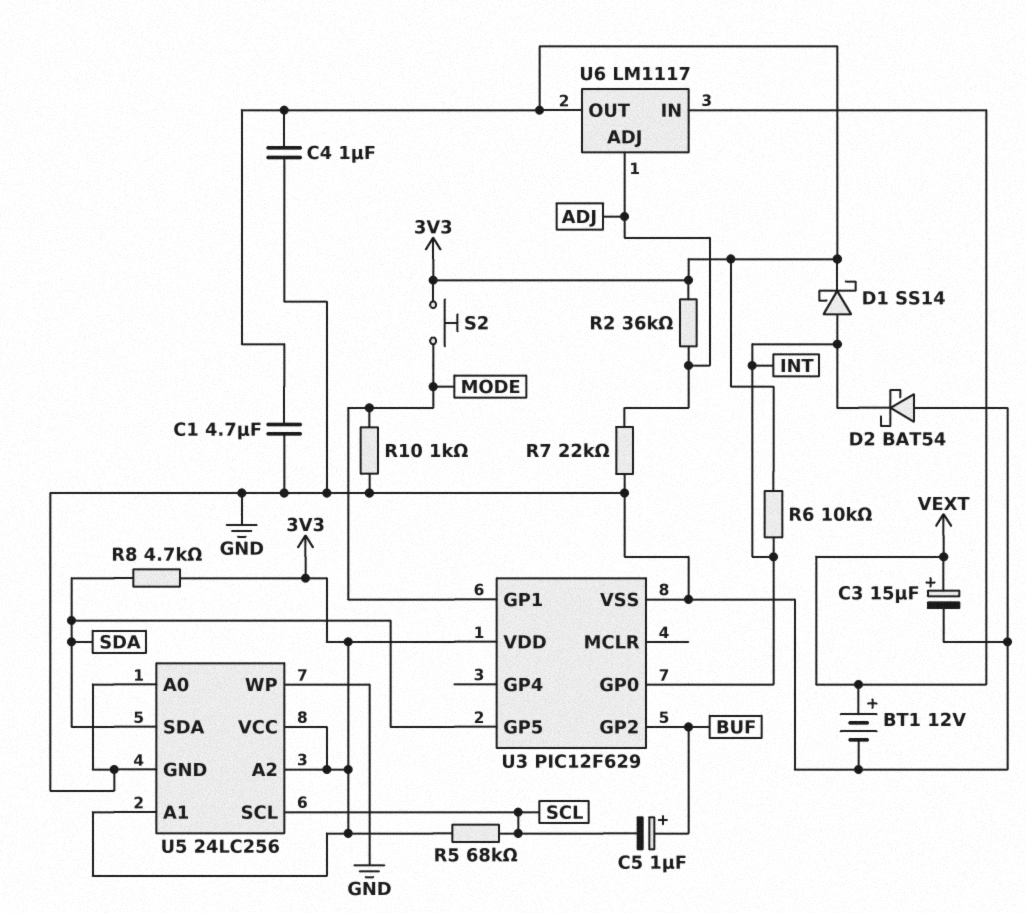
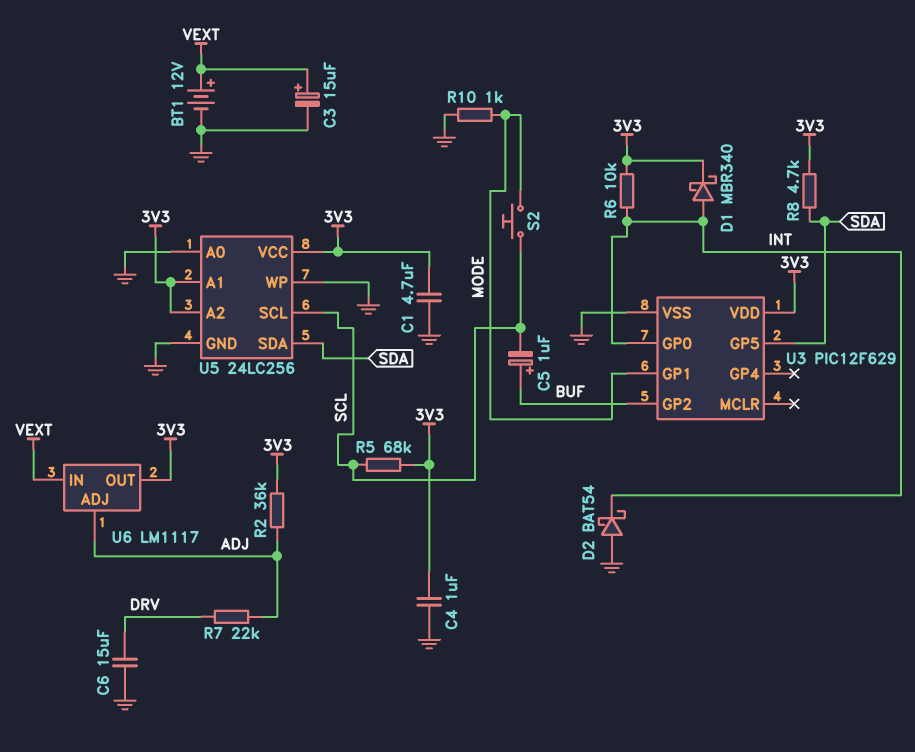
C6: none -> 15uF (DRV, GND)
D1: schottky SS14 (A INT, K 3V3) -> schottky MBR340 (A INT, K 3V3)
R7: 22k (ADJ, GND) -> 22k (ADJ, DRV)
S2: button (3V3, MODE) -> button (MODE, SCL)

